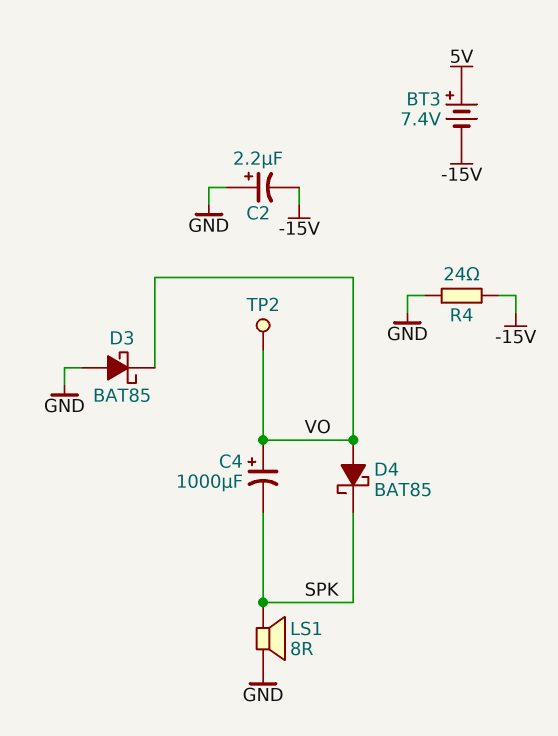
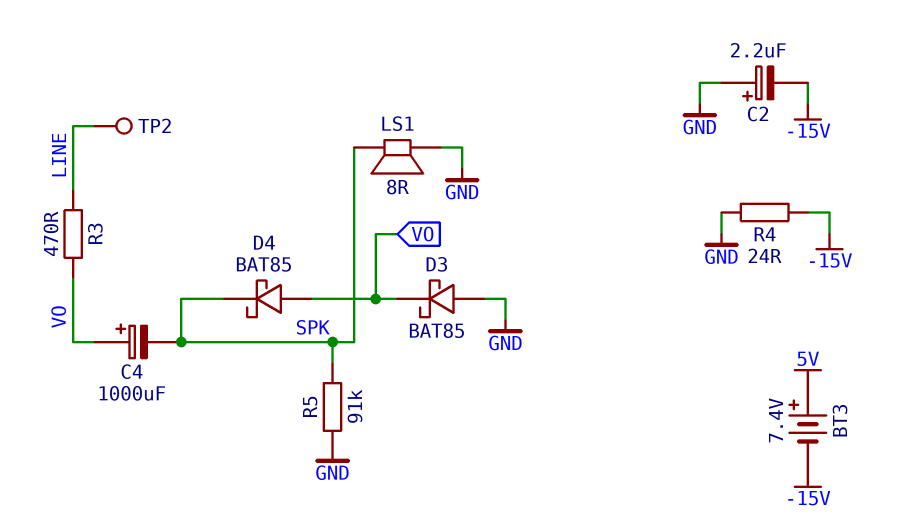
R3: none -> 470 (LINE, VO)
R5: none -> 91k (GND, SPK)
TP2: test point (VO) -> test point (LINE)

